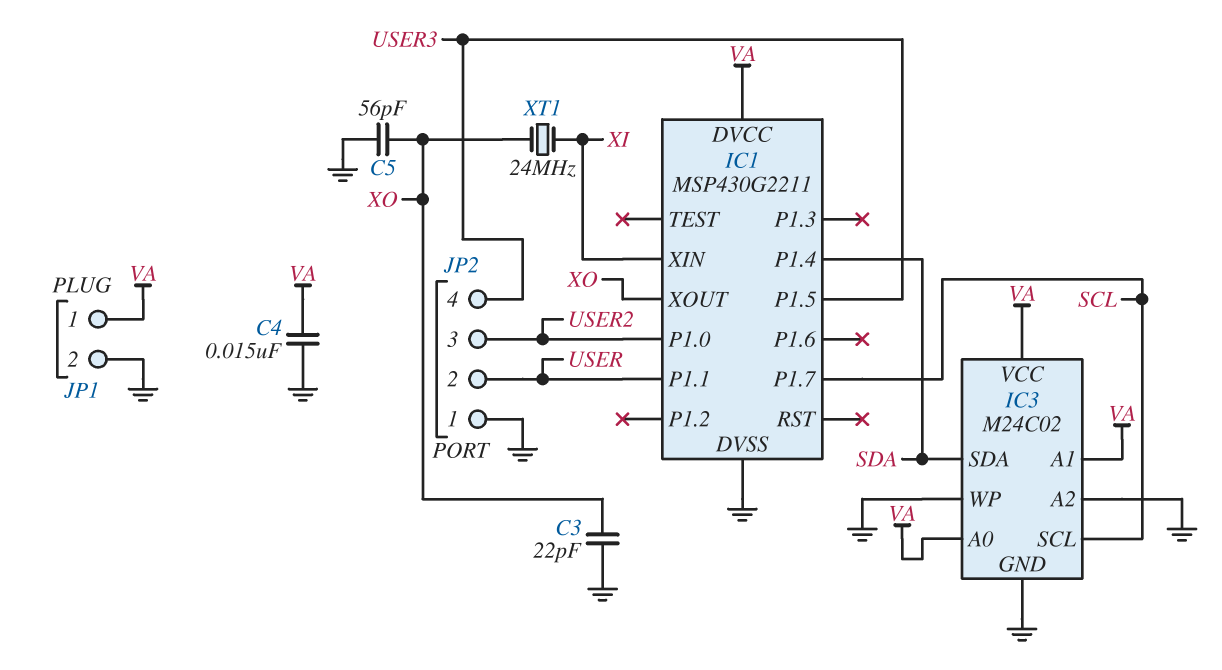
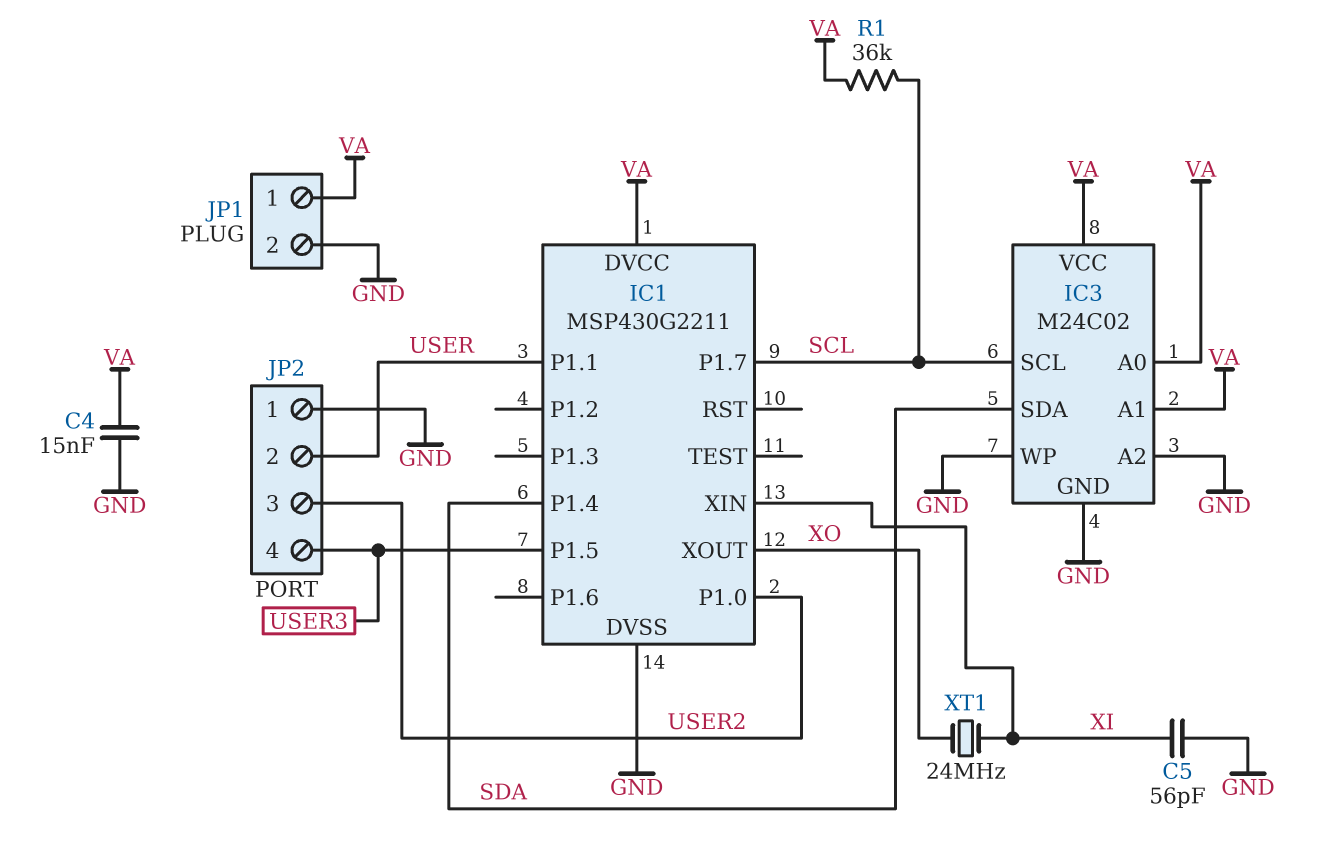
C3: 22pF (GND, XO) -> none
C5: 56pF (GND, XO) -> 56pF (GND, XI)
R1: none -> 36k (SCL, VA)

